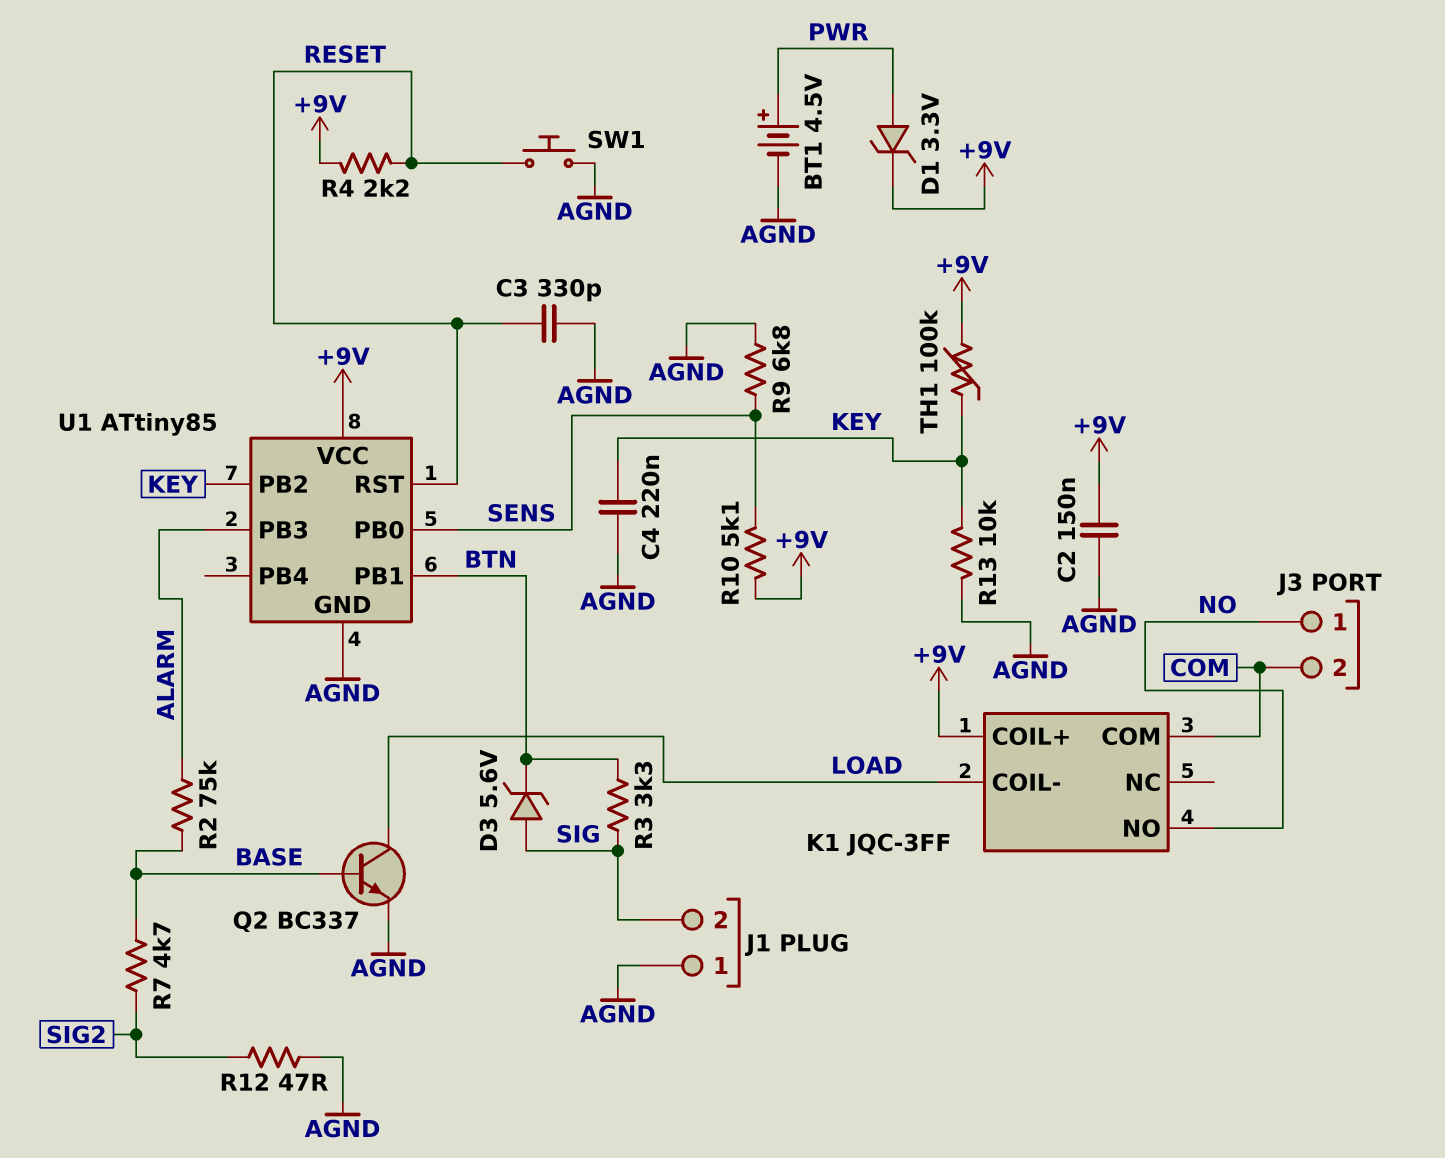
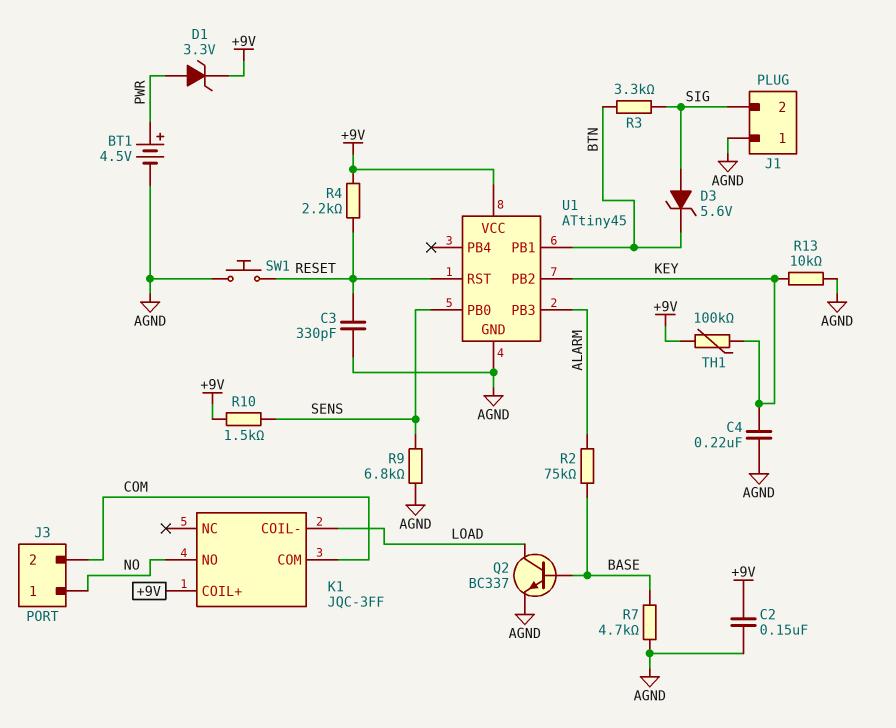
R7: 4.7k (BASE, SIG2) -> 4.7k (AGND, BASE)
R10: 5.1k (+9V, SENS) -> 1.5k (+9V, SENS)
R12: 47 (AGND, SIG2) -> none
U1: ATtiny85 -> ATtiny45

